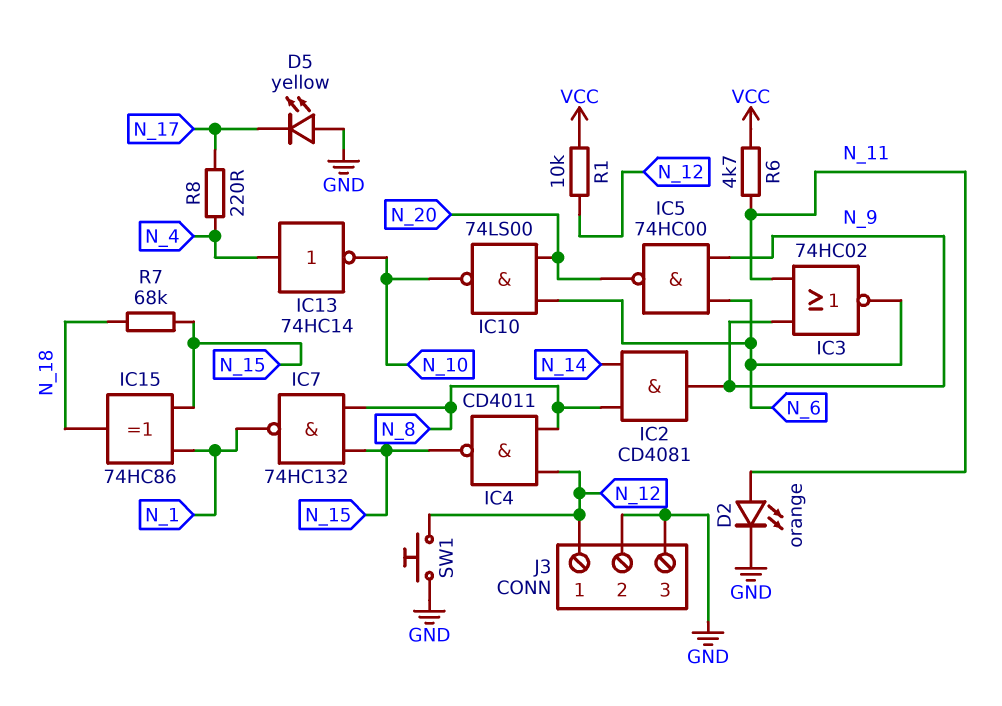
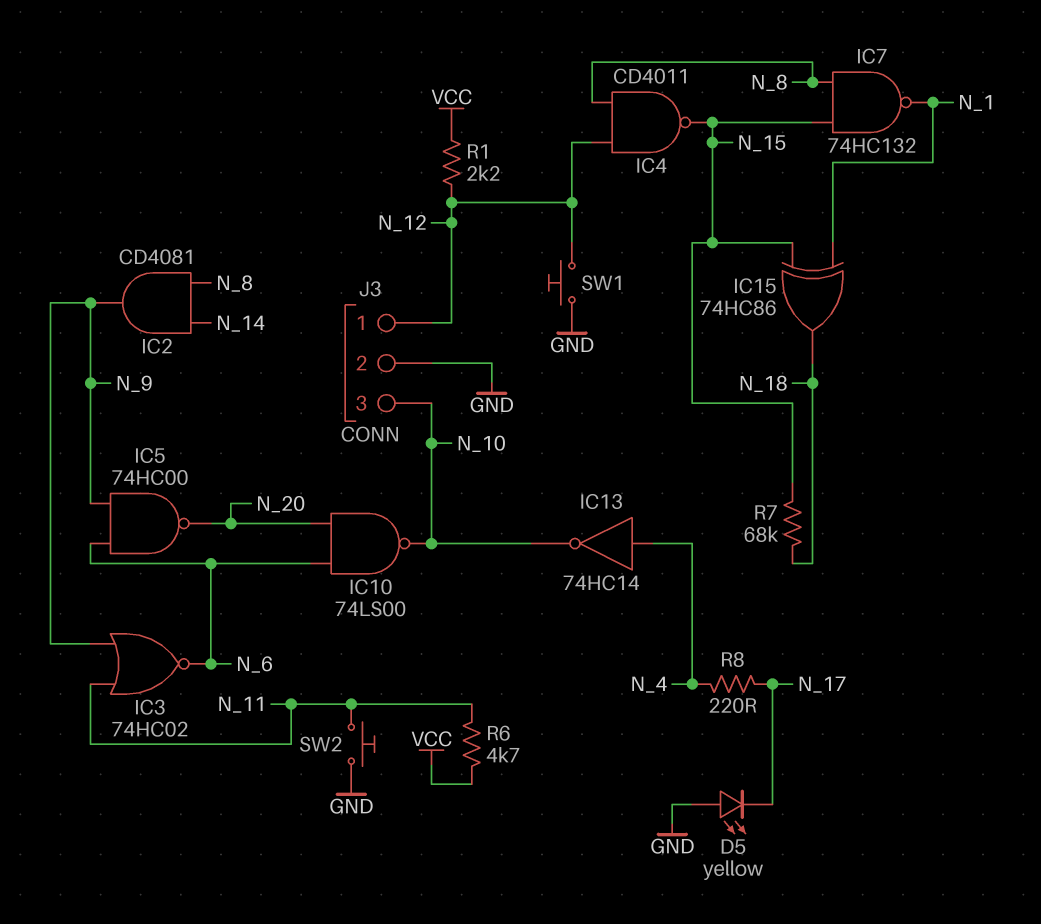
D2: LED orange (A N_11, K GND) -> none
J3 pin 3: GND -> N_10
R1: 10k (N_12, VCC) -> 2.2k (N_12, VCC)
SW2: none -> button (GND, N_11)

